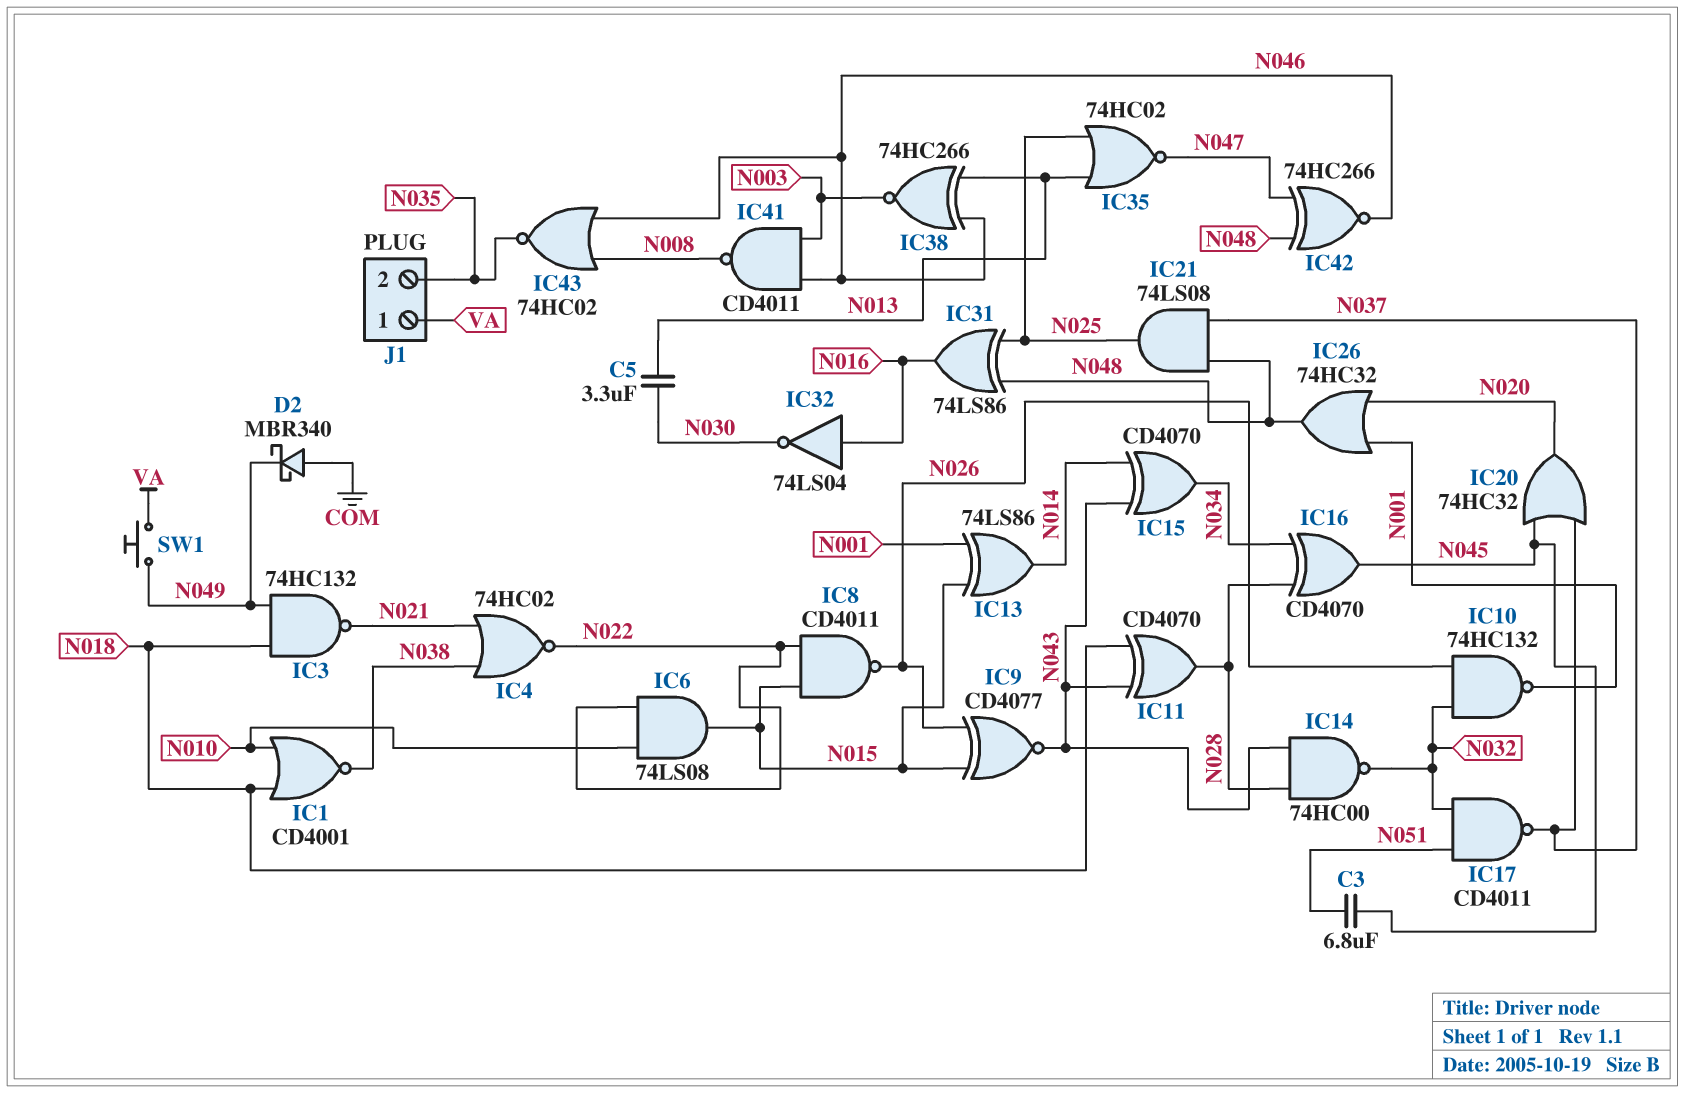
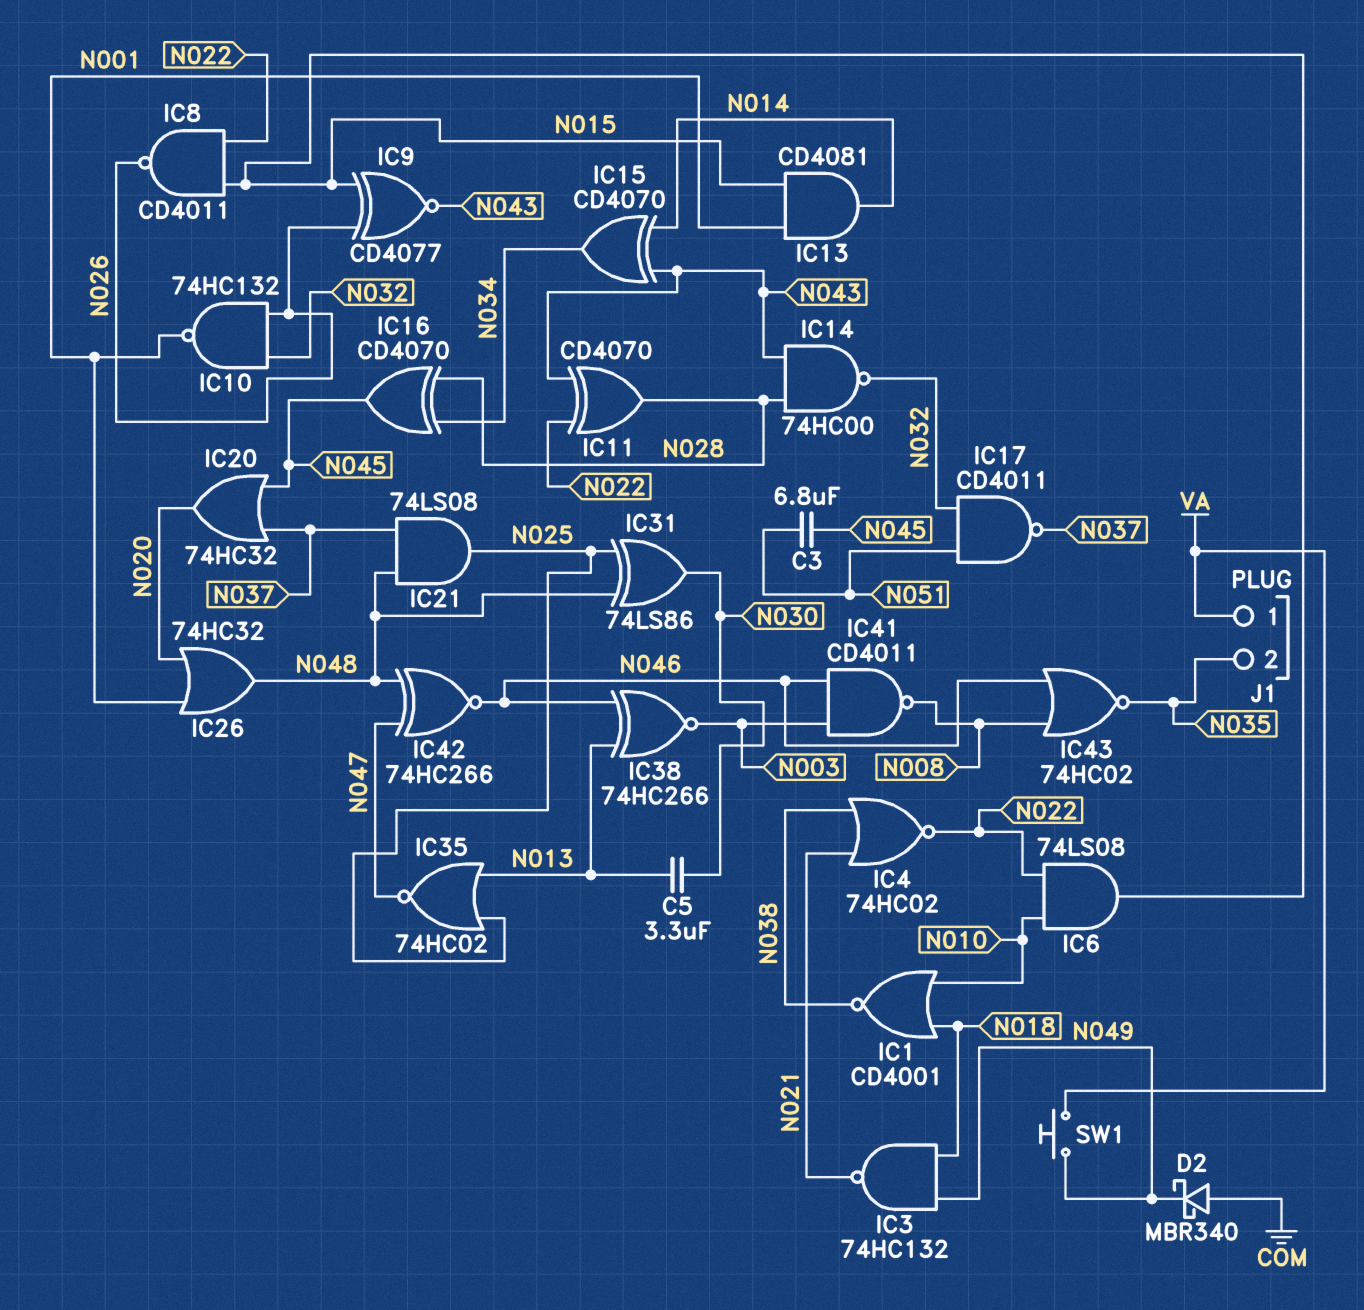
IC11: XOR CD4070 (in N018, in N043, out N028) -> XOR CD4070 (in N022, in N043, out N028)
IC13: XOR 74LS86 (in N001, in N015, out N014) -> AND CD4081 (in N001, in N015, out N014)
IC31: XOR 74LS86 (in N025, in N048, out N016) -> XOR 74LS86 (in N025, in N048, out N030)
IC32: NOT 74LS04 (in N016, out N030) -> none

